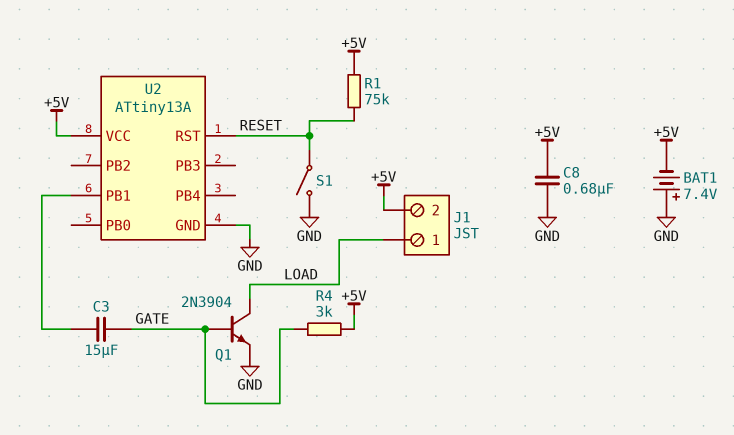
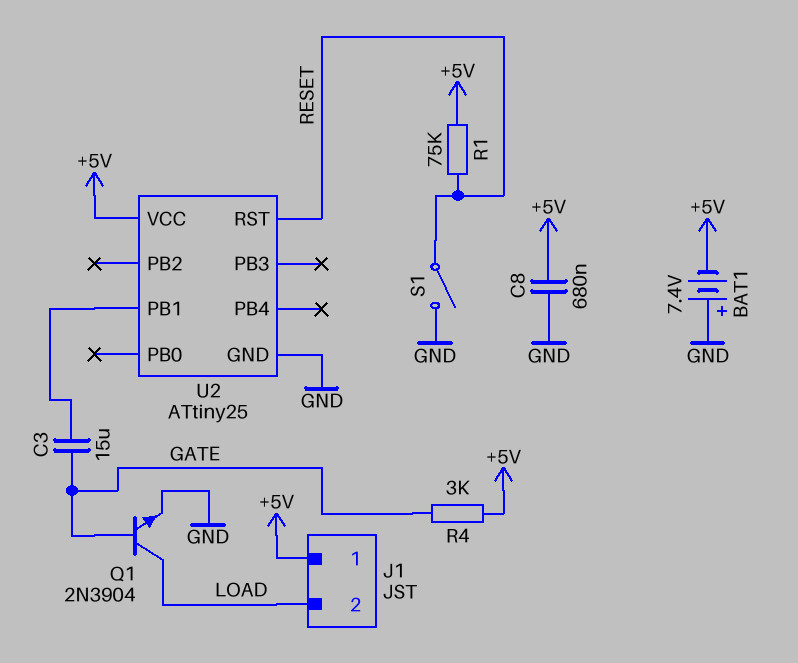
J1 pin 1: LOAD -> +5V
J1 pin 2: +5V -> LOAD
U2: ATtiny13A -> ATtiny25

